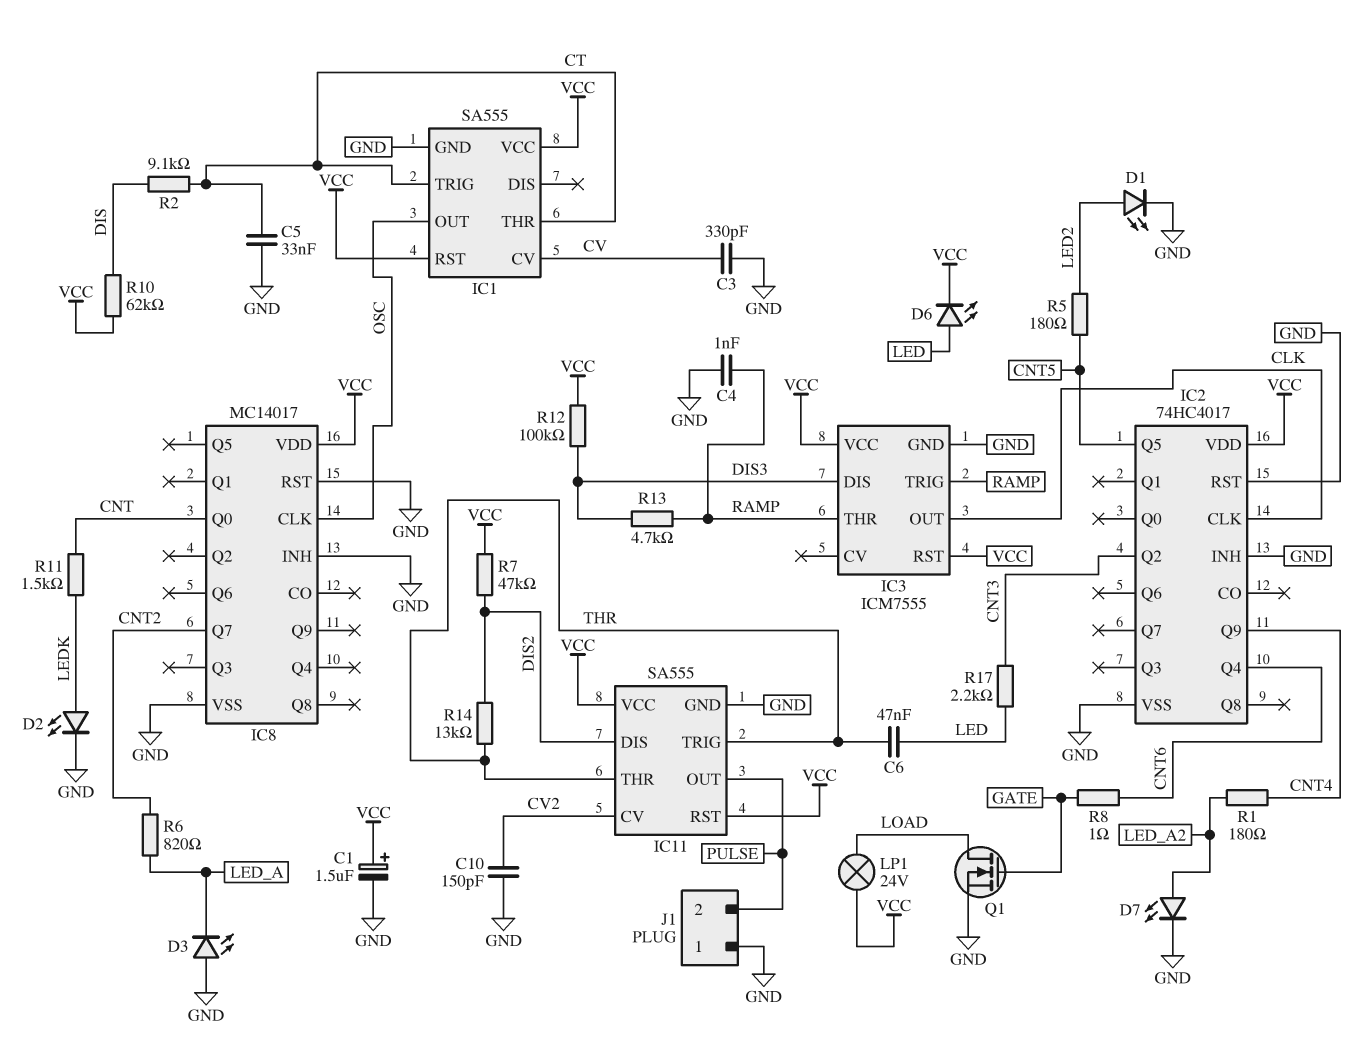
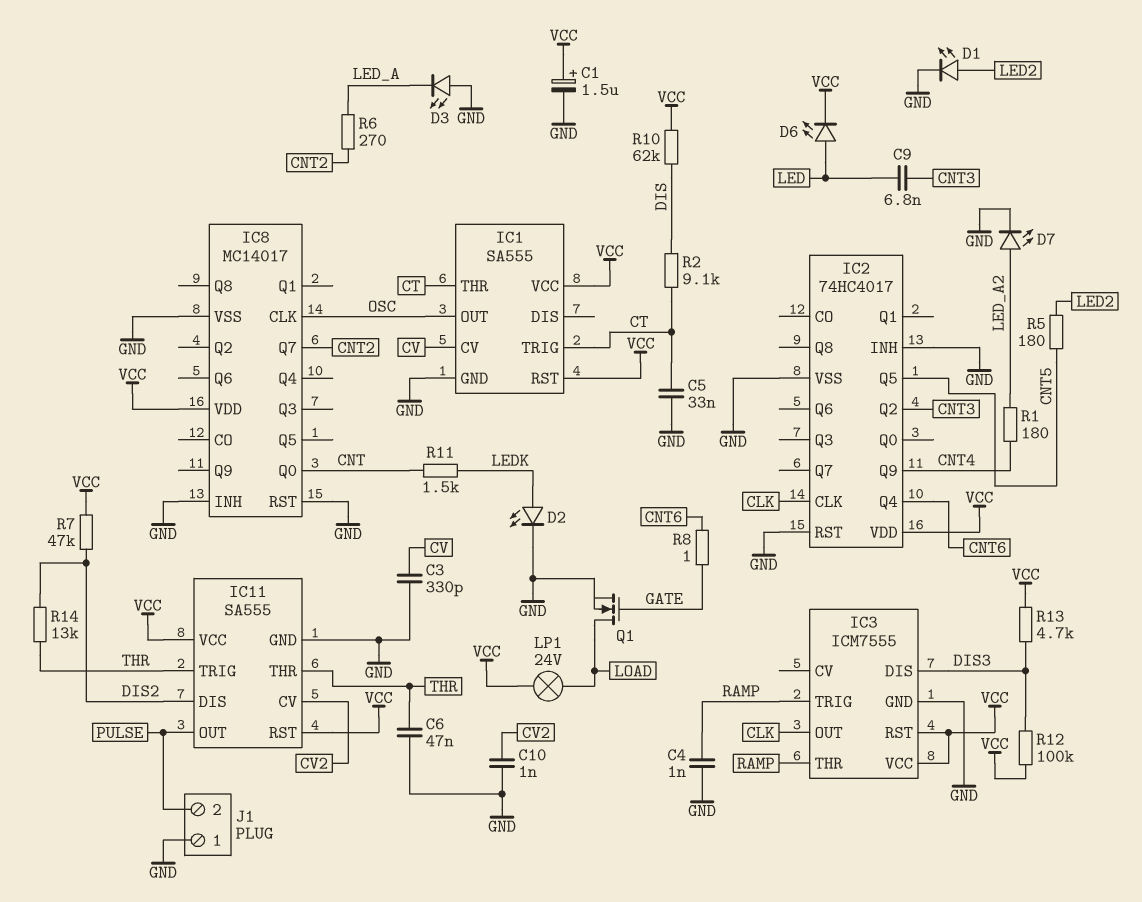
C6: 47nF (LED, THR) -> 47nF (GND, THR)
C9: none -> 6.8nF (CNT3, LED)
C10: 150pF (CV2, GND) -> 1nF (CV2, GND)
R6: 820 (CNT2, LED_A) -> 270 (CNT2, LED_A)
R13: 4.7k (DIS3, RAMP) -> 4.7k (DIS3, VCC)
R17: 2.2k (CNT3, LED) -> none

